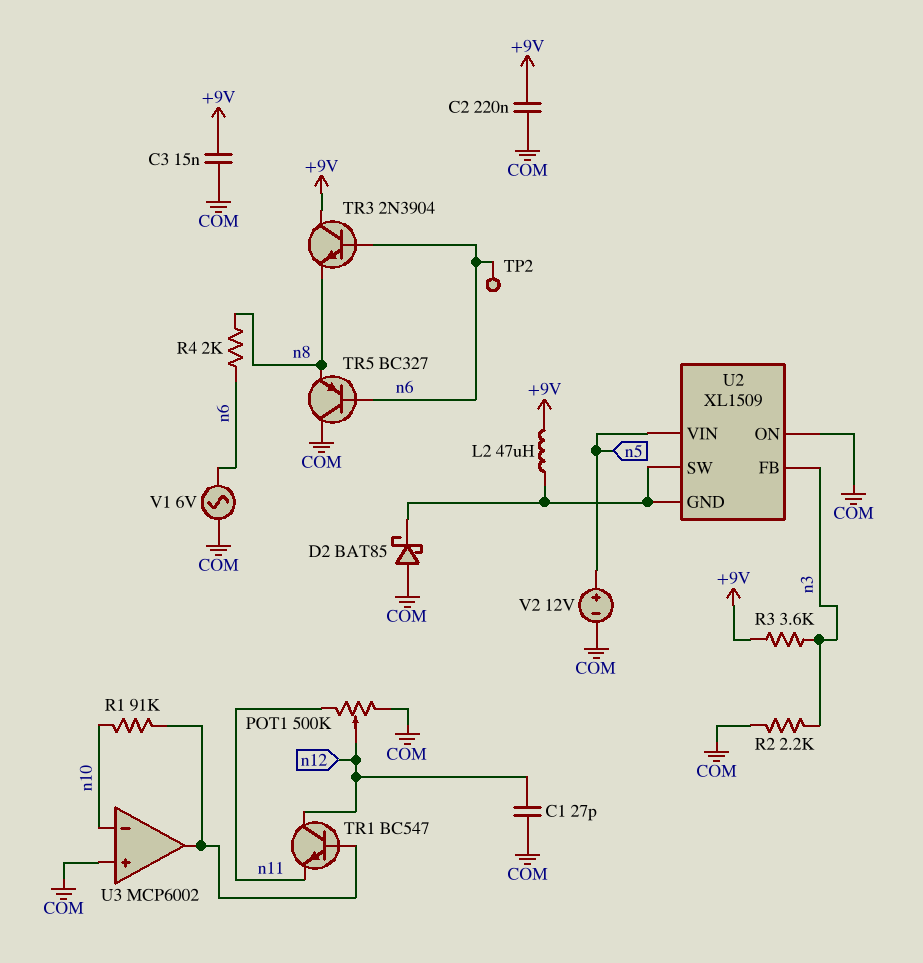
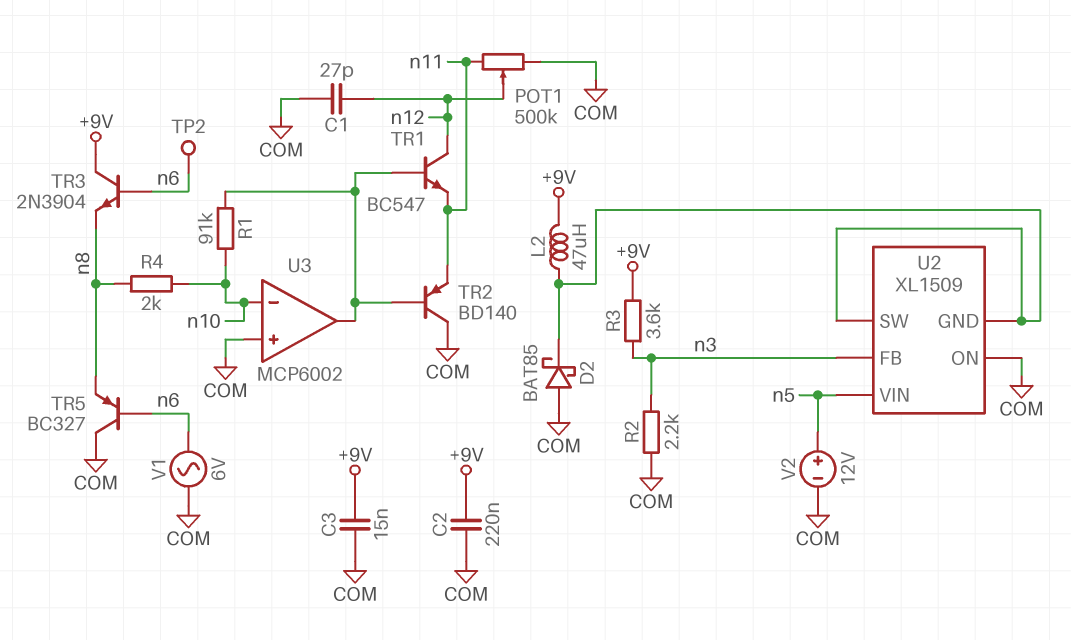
R4: 2k (n6, n8) -> 2k (n8, n10)
TR2: none -> PNP BD140 (B U3/out, C COM, E n11)

